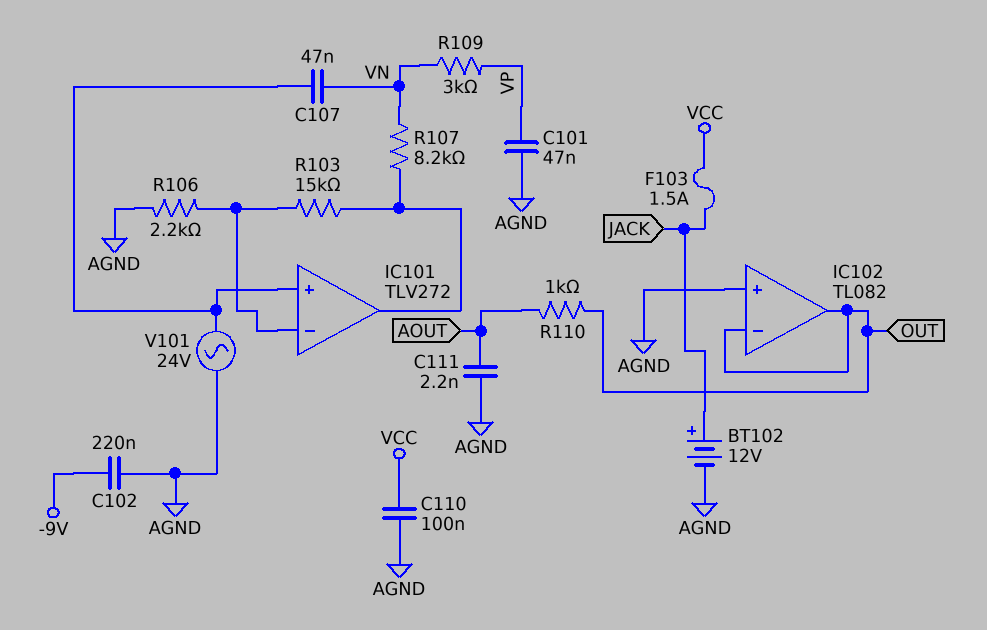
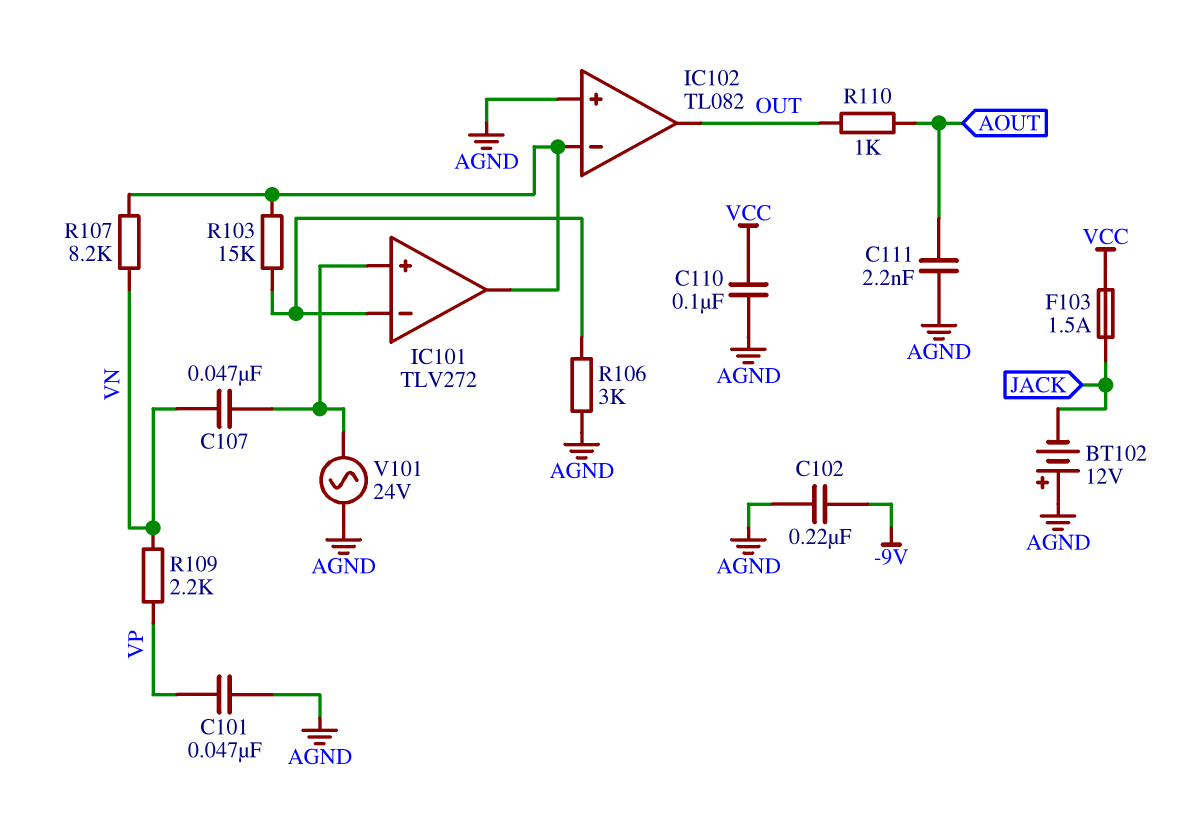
BT102: 12V (plus JACK, minus AGND) -> 12V (plus AGND, minus JACK)
IC102 pin in-: OUT -> IC101/out
R106: 2.2k (AGND, IC101/in-) -> 3k (AGND, IC101/in-)
R109: 3k (VN, VP) -> 2.2k (VN, VP)

